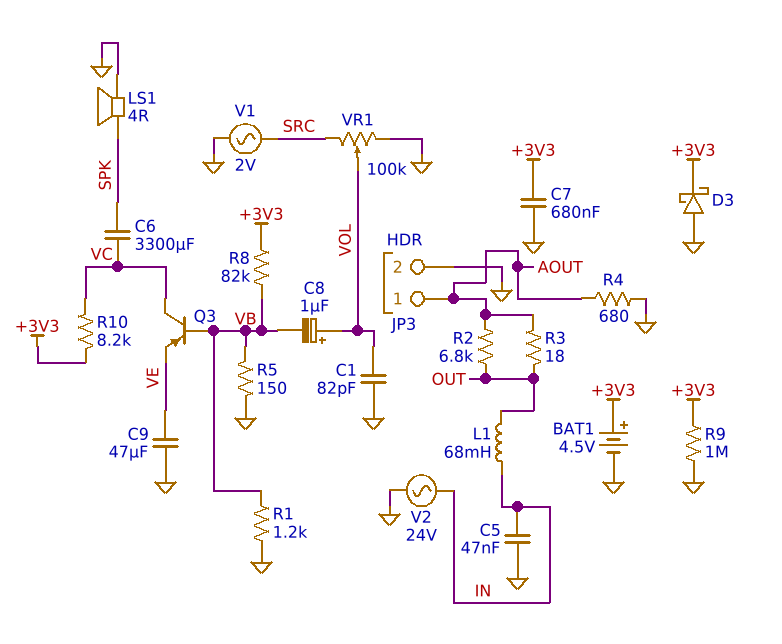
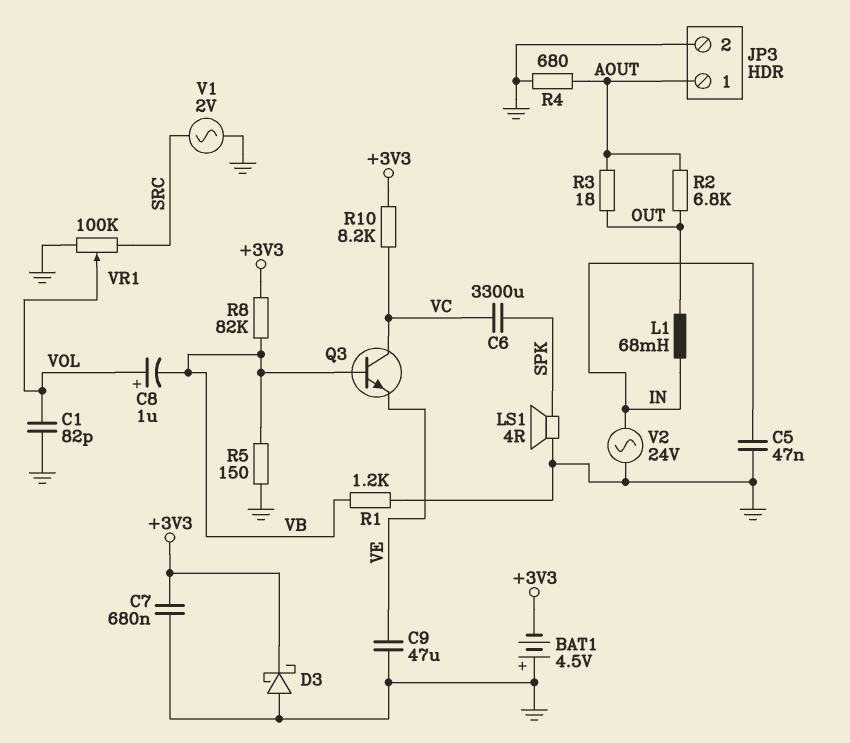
BAT1: 4.5V (plus +3V3, minus GND) -> 4.5V (plus GND, minus +3V3)
Q3: PNP (B VB, C VC, E VE) -> NPN (B VB, C VC, E VE)
R9: 1M (+3V3, GND) -> none

